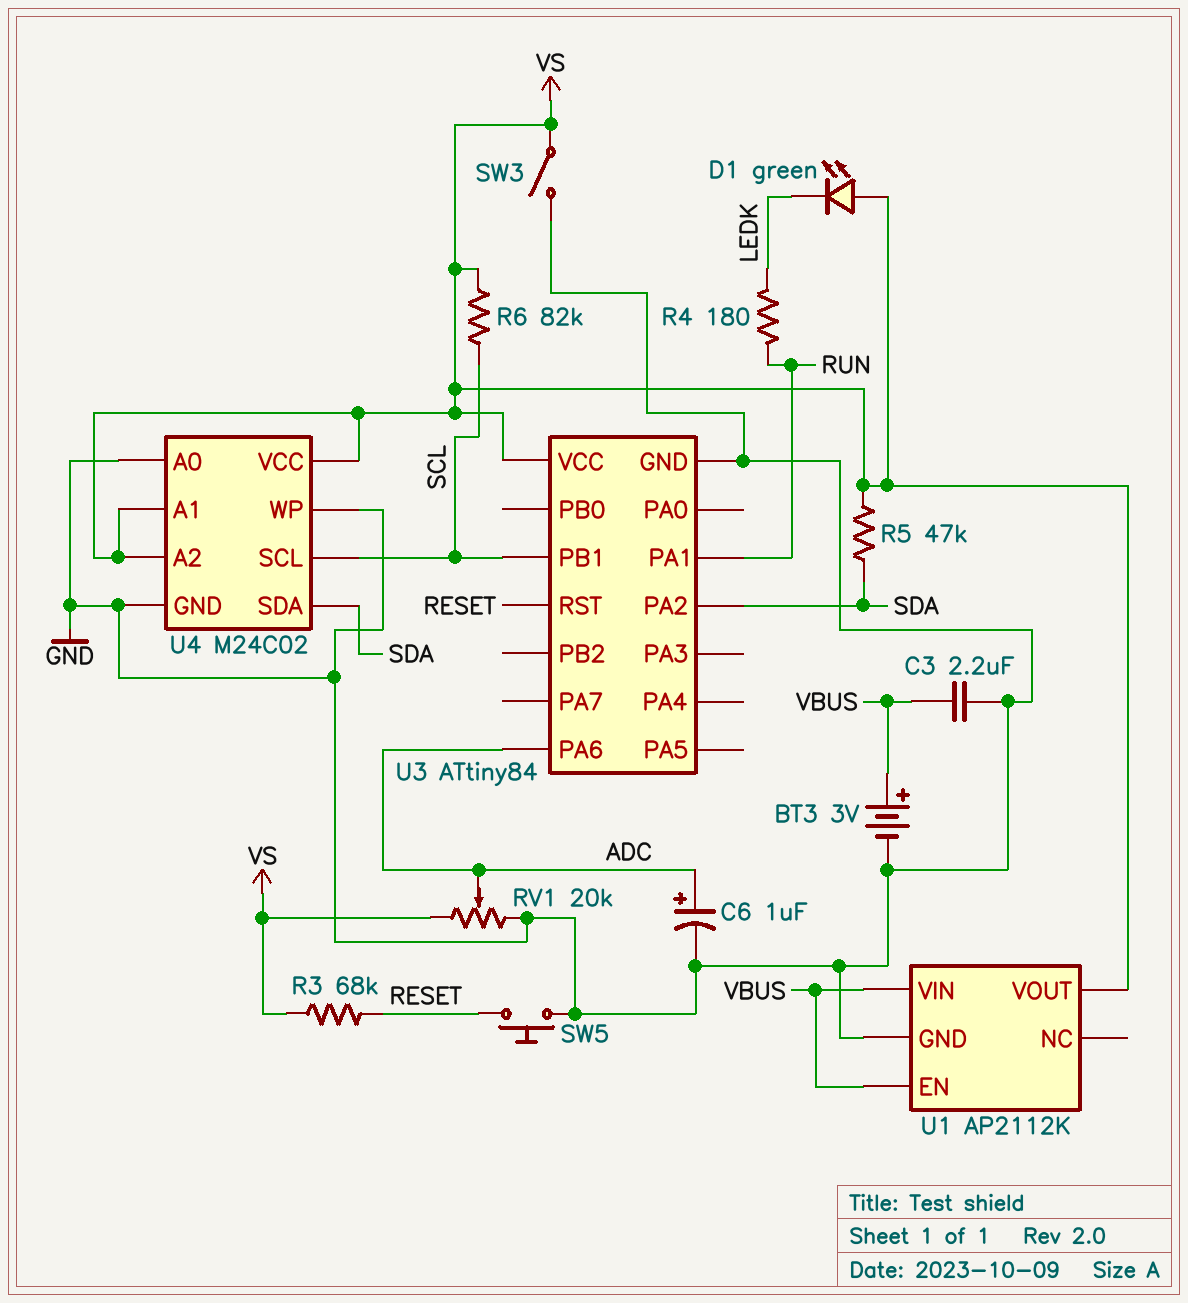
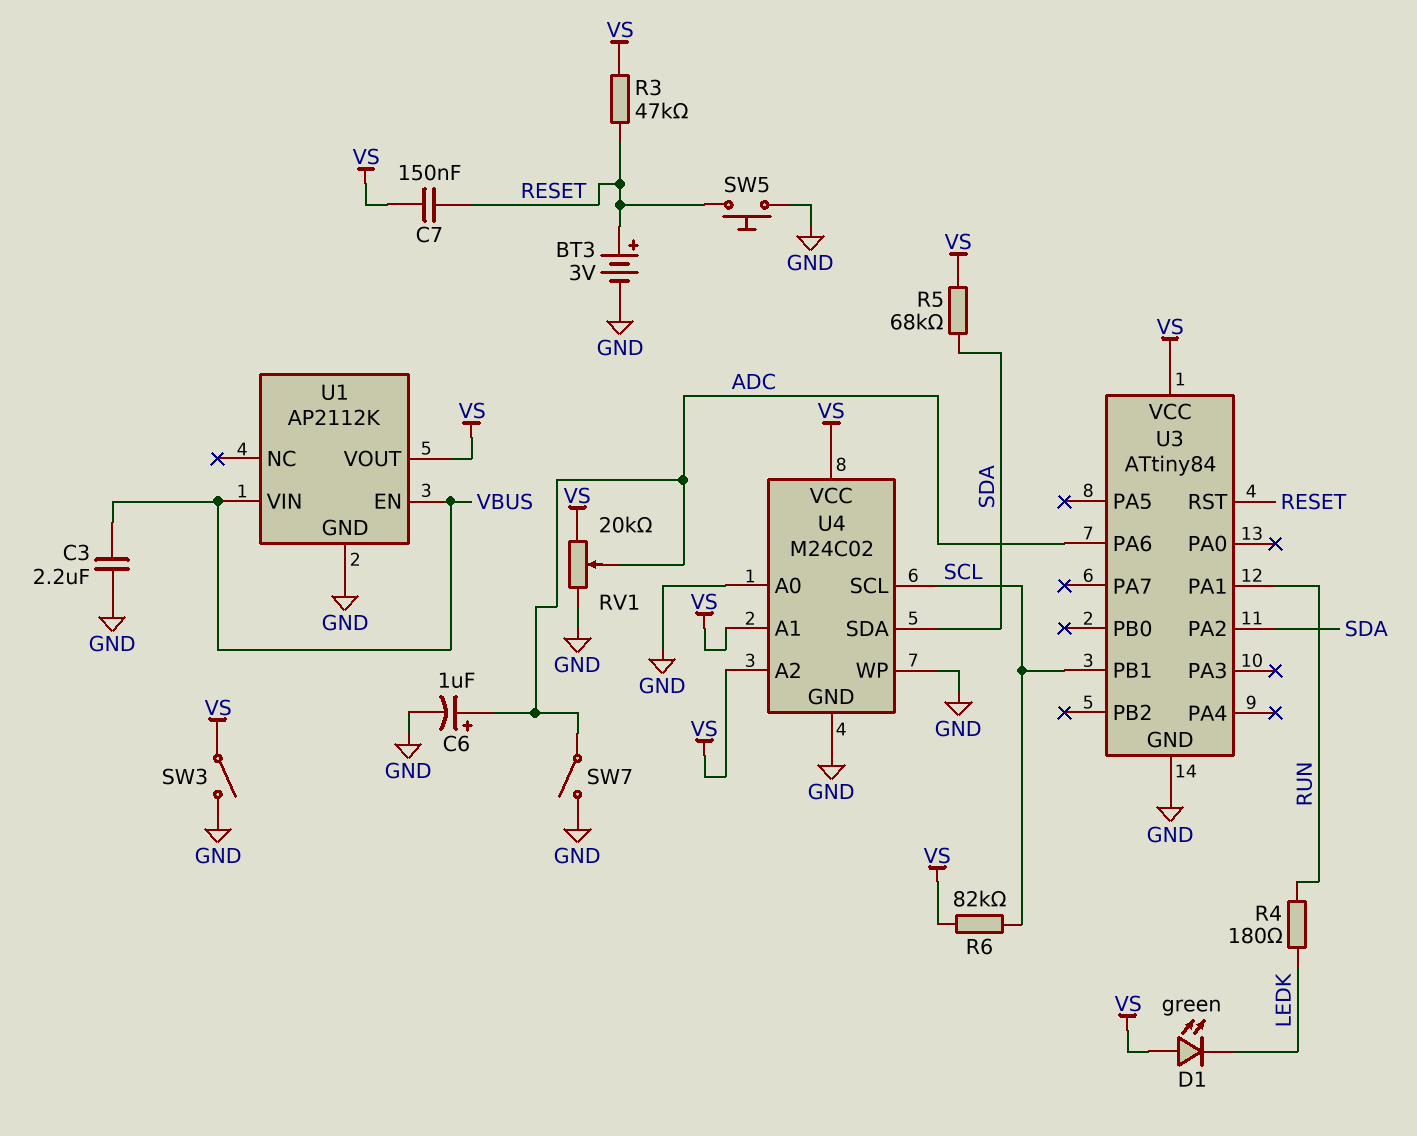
BT3: 3V (plus VBUS, minus GND) -> 3V (plus RESET, minus GND)
C7: none -> 150nF (RESET, VS)
R3: 68k (RESET, VS) -> 47k (RESET, VS)
R5: 47k (SDA, VS) -> 68k (SDA, VS)
SW7: none -> switch (ADC, GND)

